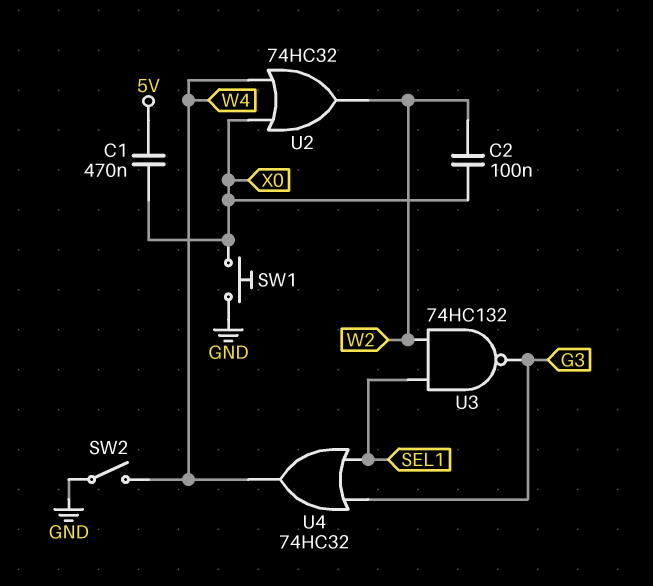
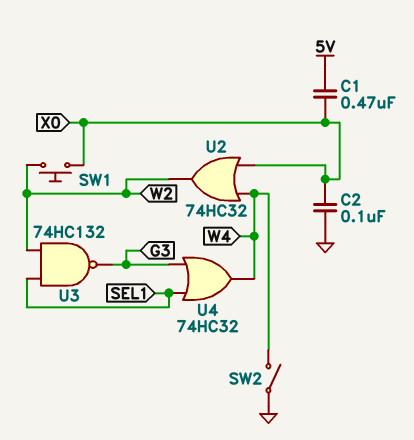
C2: 100nF (W2, X0) -> 100nF (GND, X0)
SW1: button (GND, X0) -> button (W2, X0)

